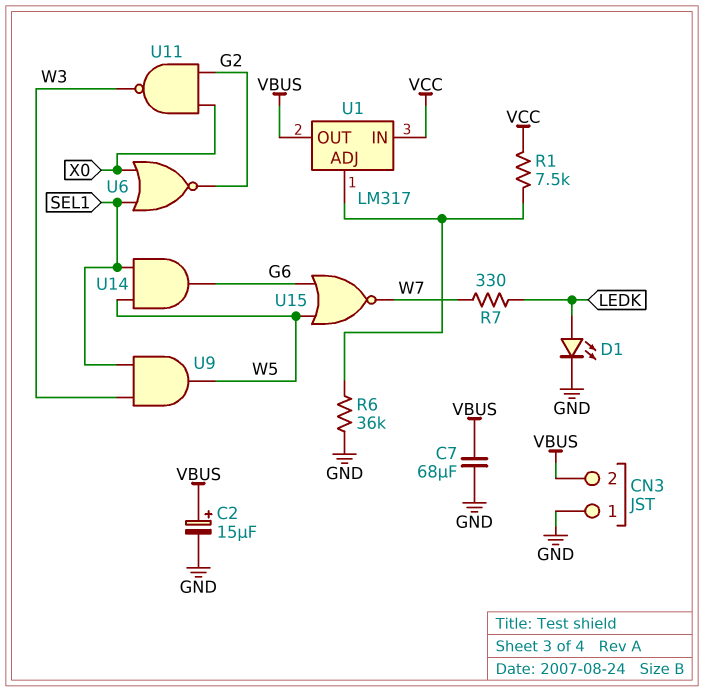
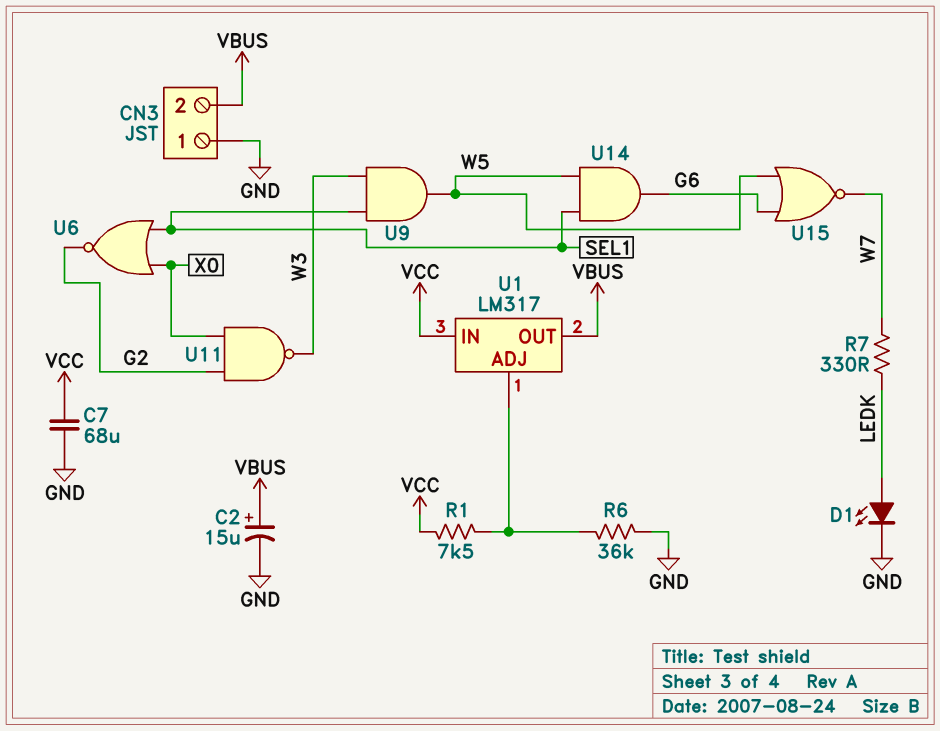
C7: 68uF (GND, VBUS) -> 68uF (GND, VCC)

